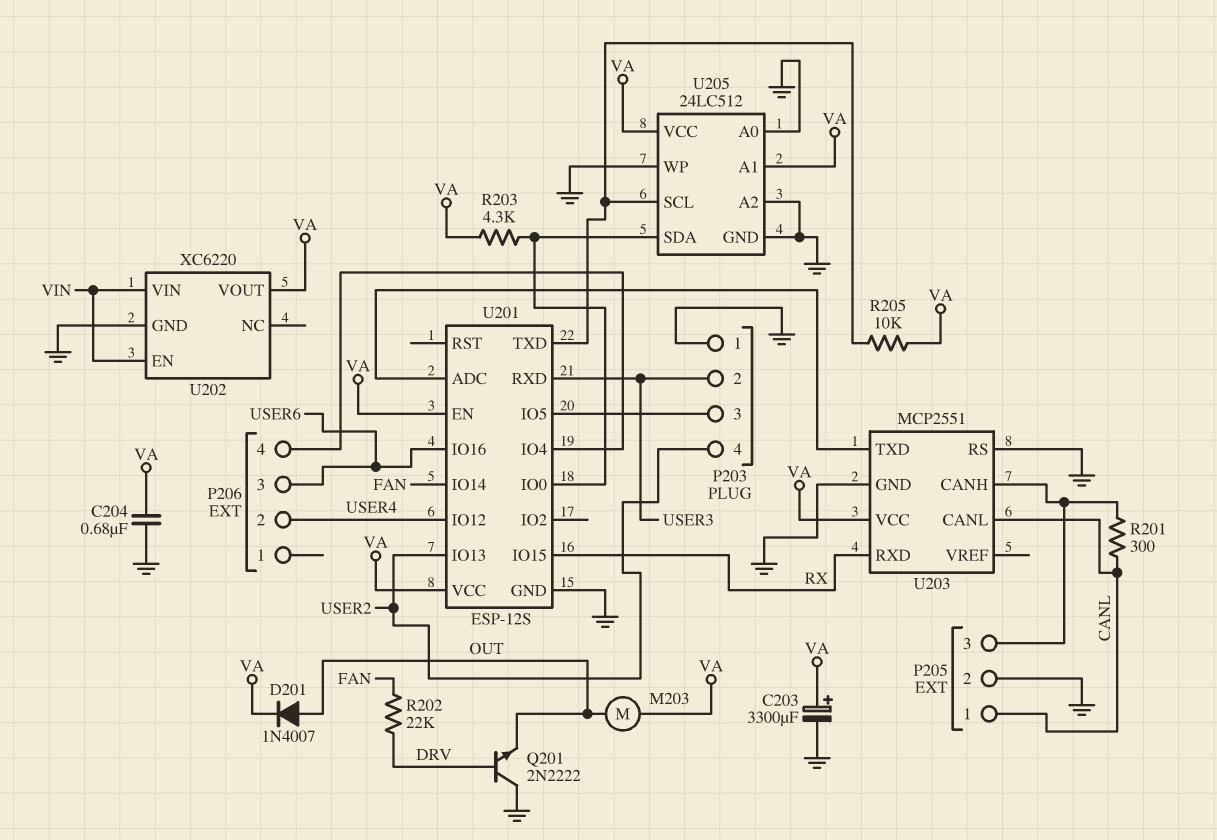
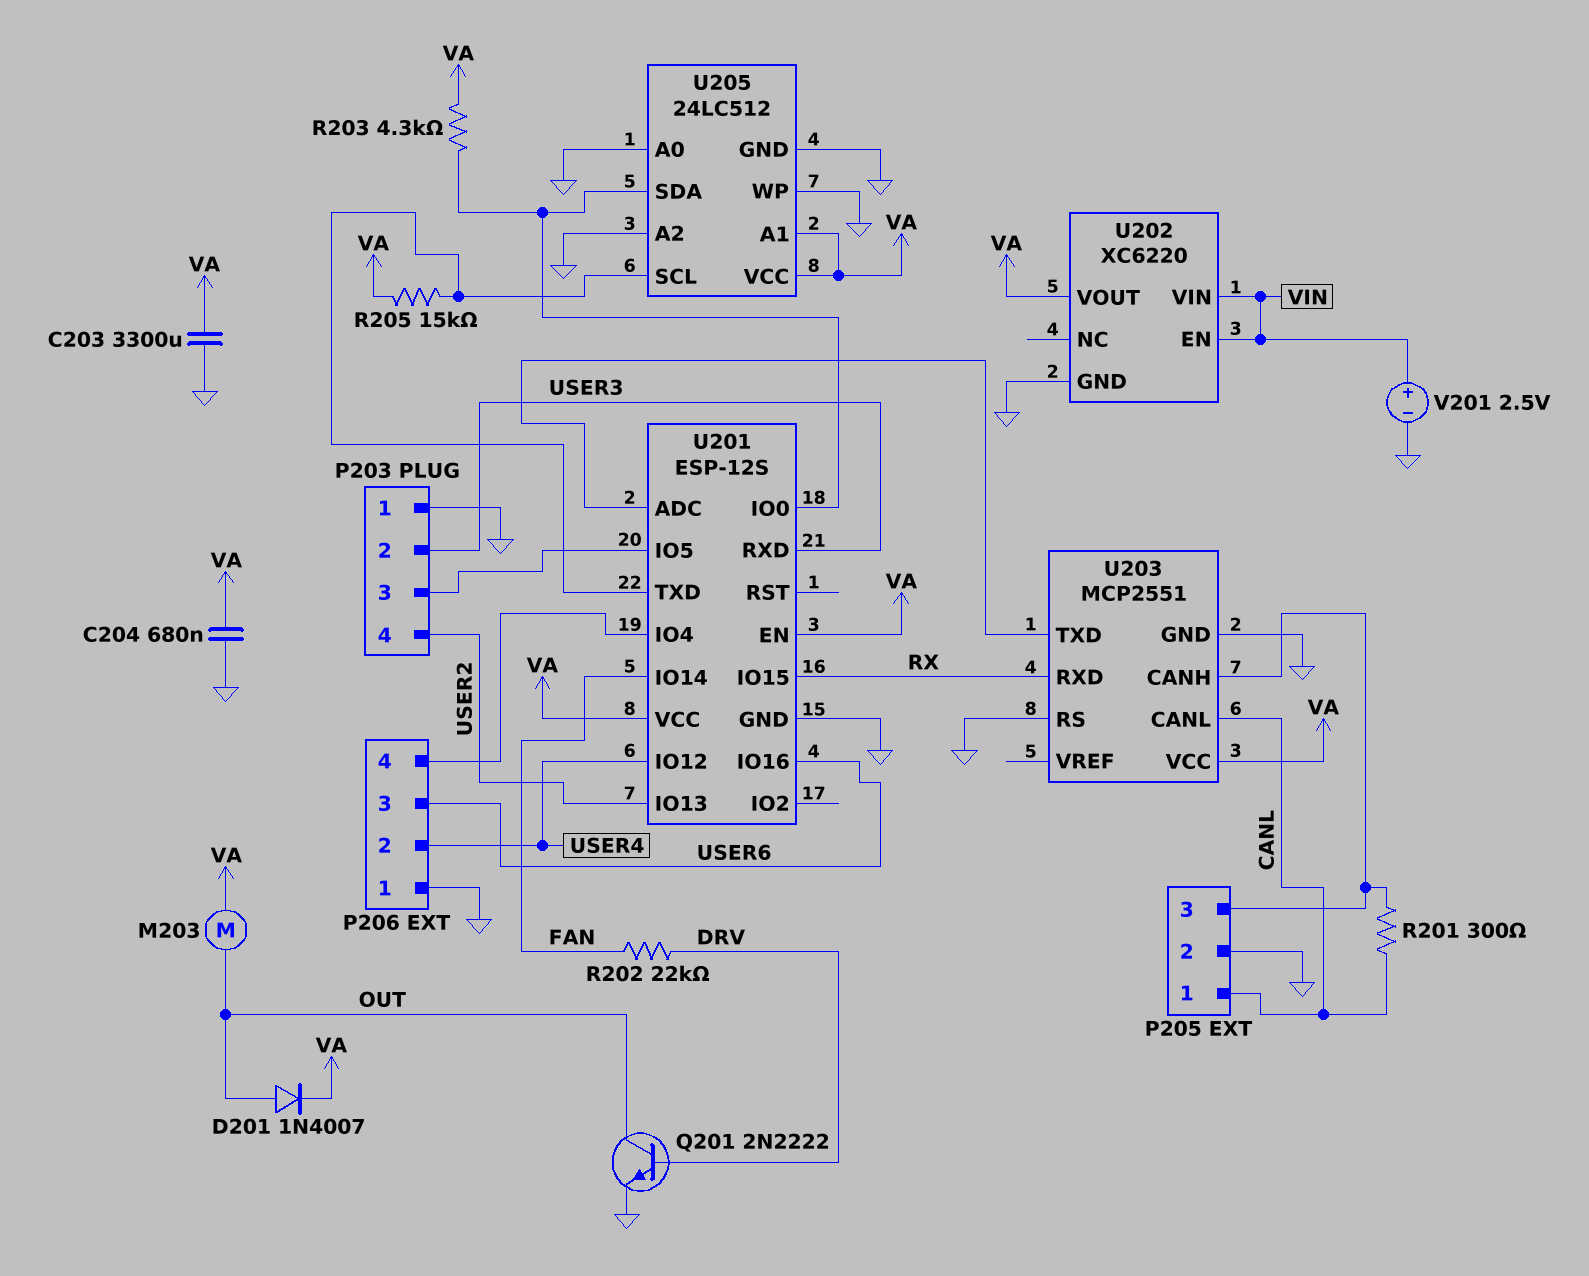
C203: 3300uF (plus VA, minus GND) -> 3300uF (GND, VA)
P206 pin 1: none -> GND
Q201: NPN 2N2222 (B DRV, C GND, E OUT) -> NPN 2N2222 (B DRV, C OUT, E GND)
R205: 10k (U201/TXD, VA) -> 15k (U201/TXD, VA)
V201: none -> 2.5V (plus VIN, minus GND)

